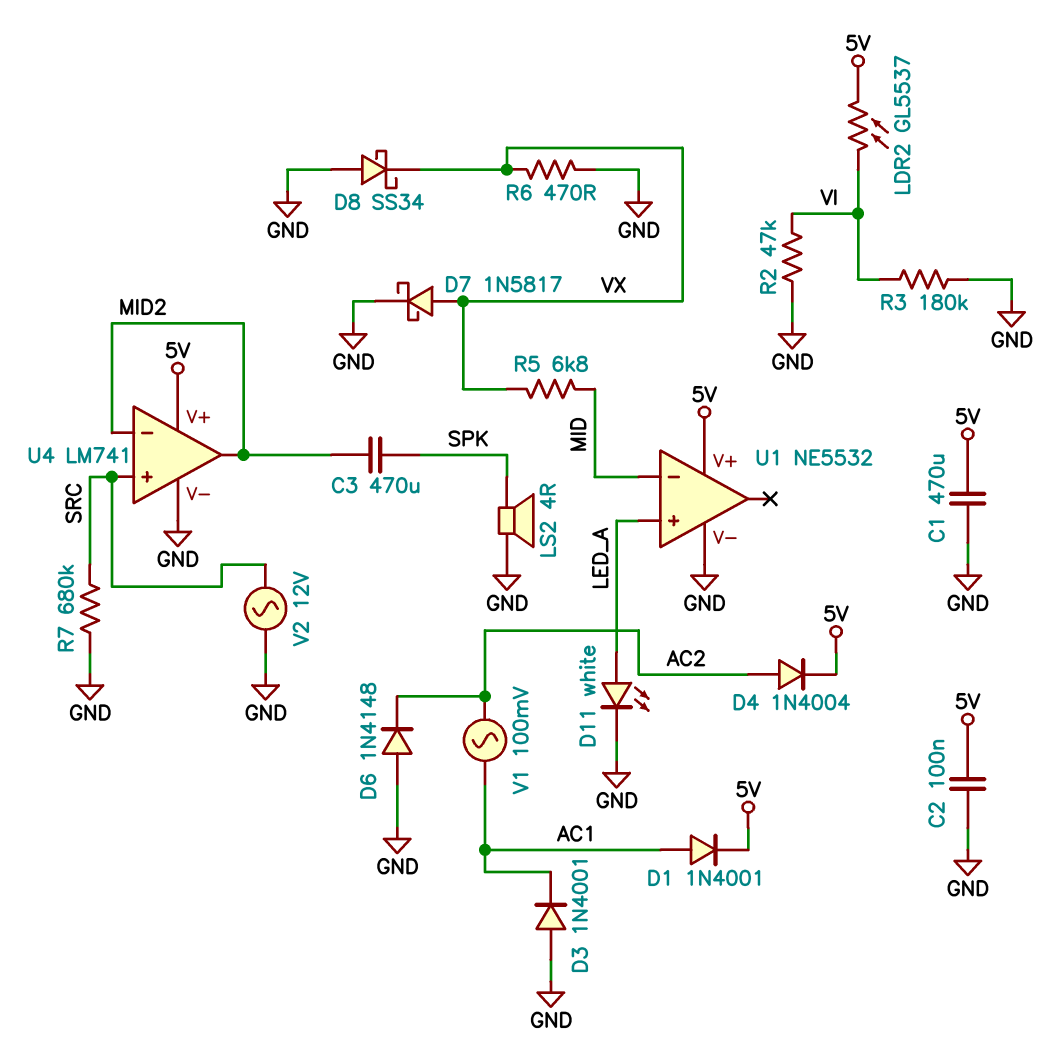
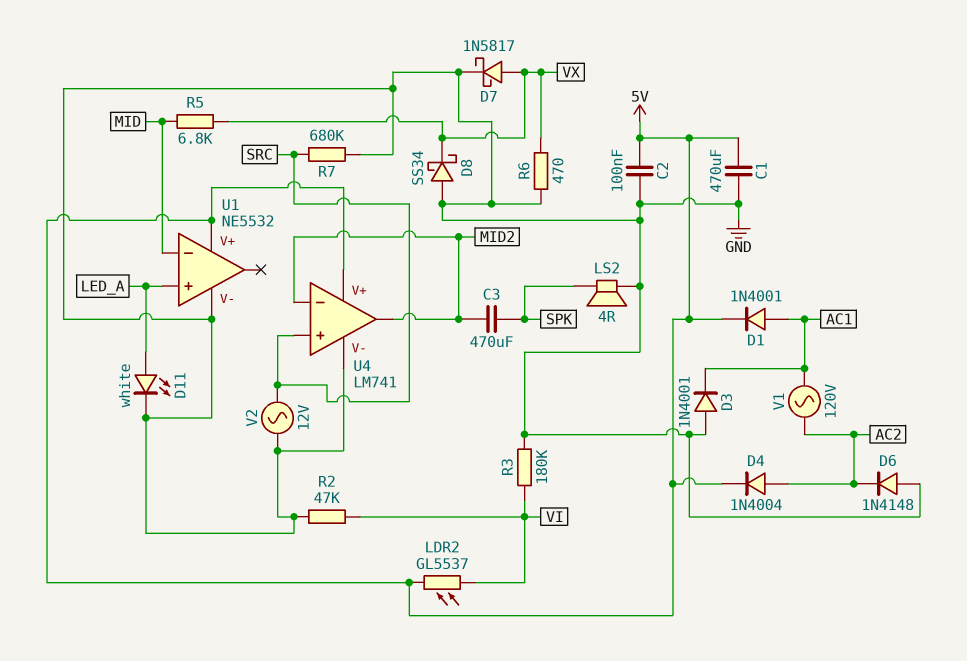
V1: AC 100mV (AC1, AC2) -> AC 120V (AC1, AC2)

